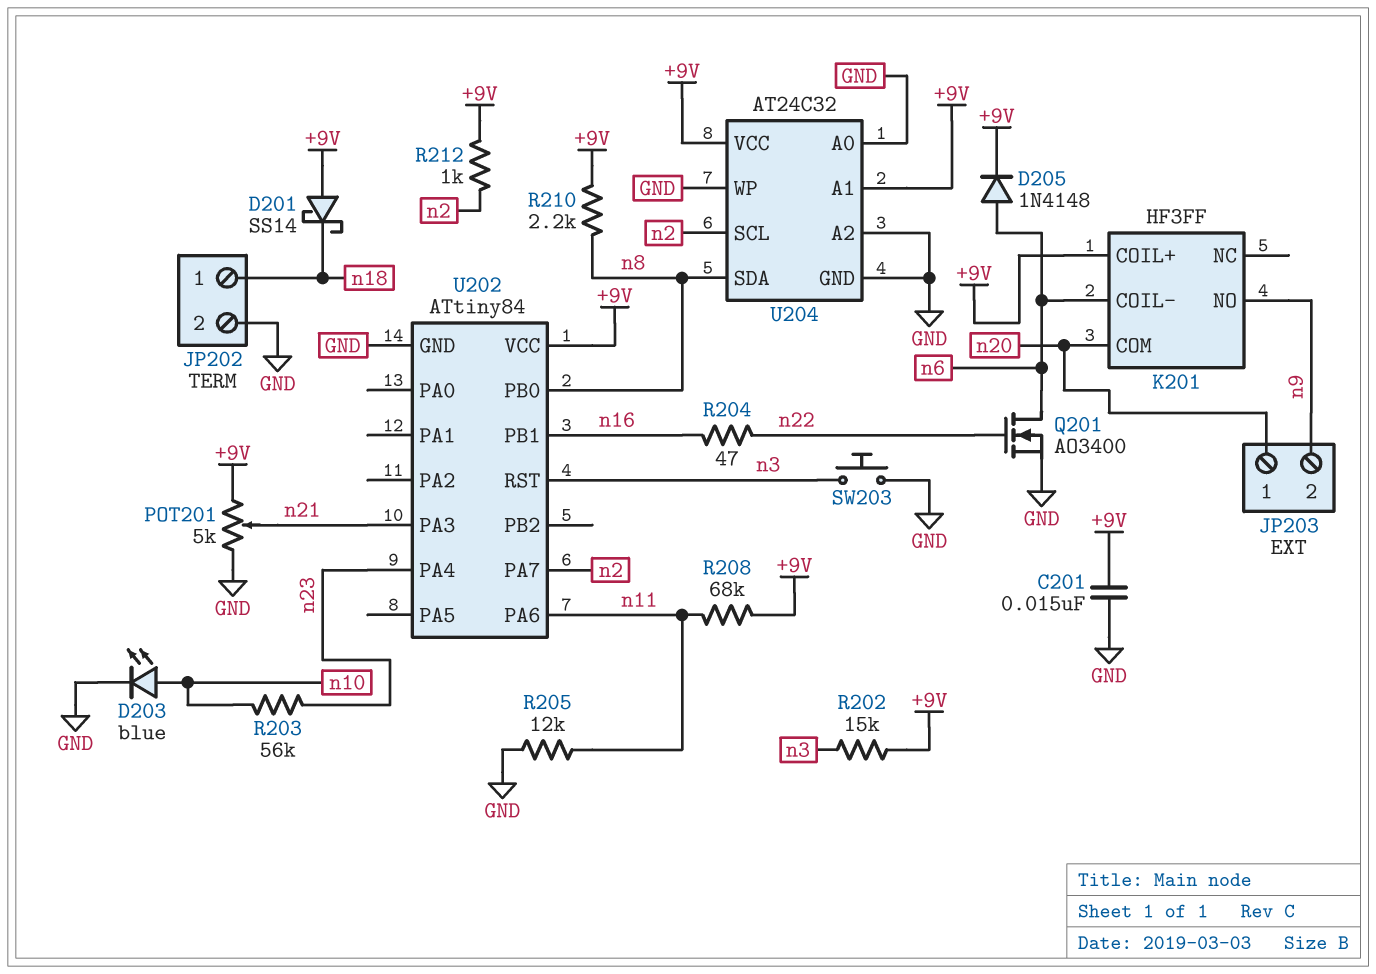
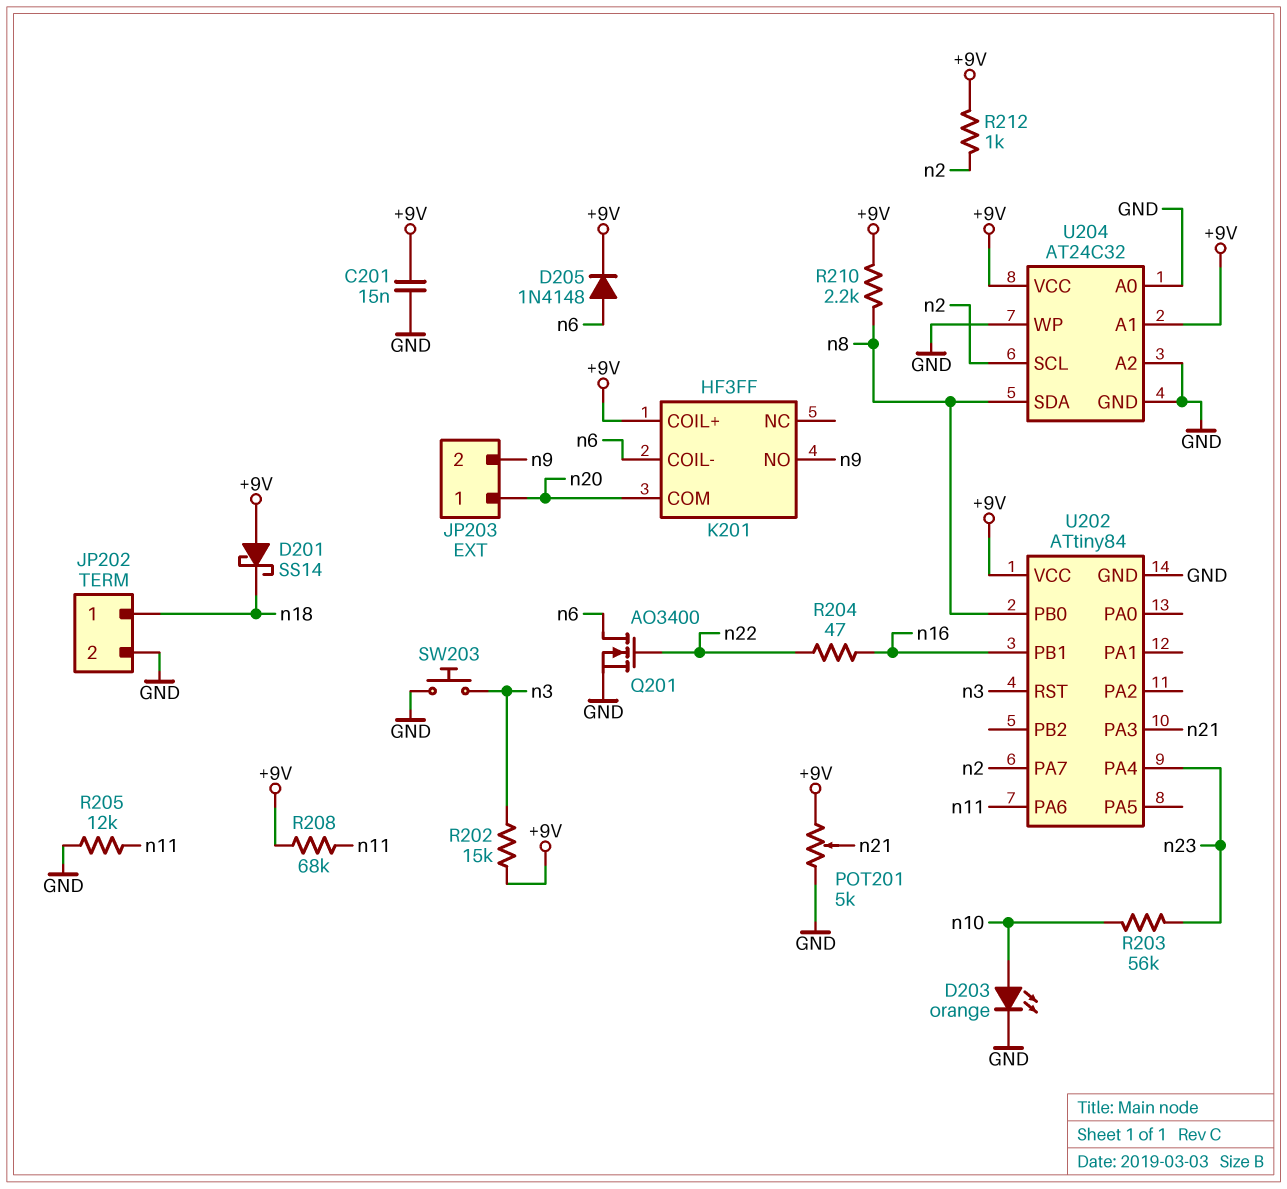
D203: LED blue (A n10, K GND) -> LED orange (A n10, K GND)

